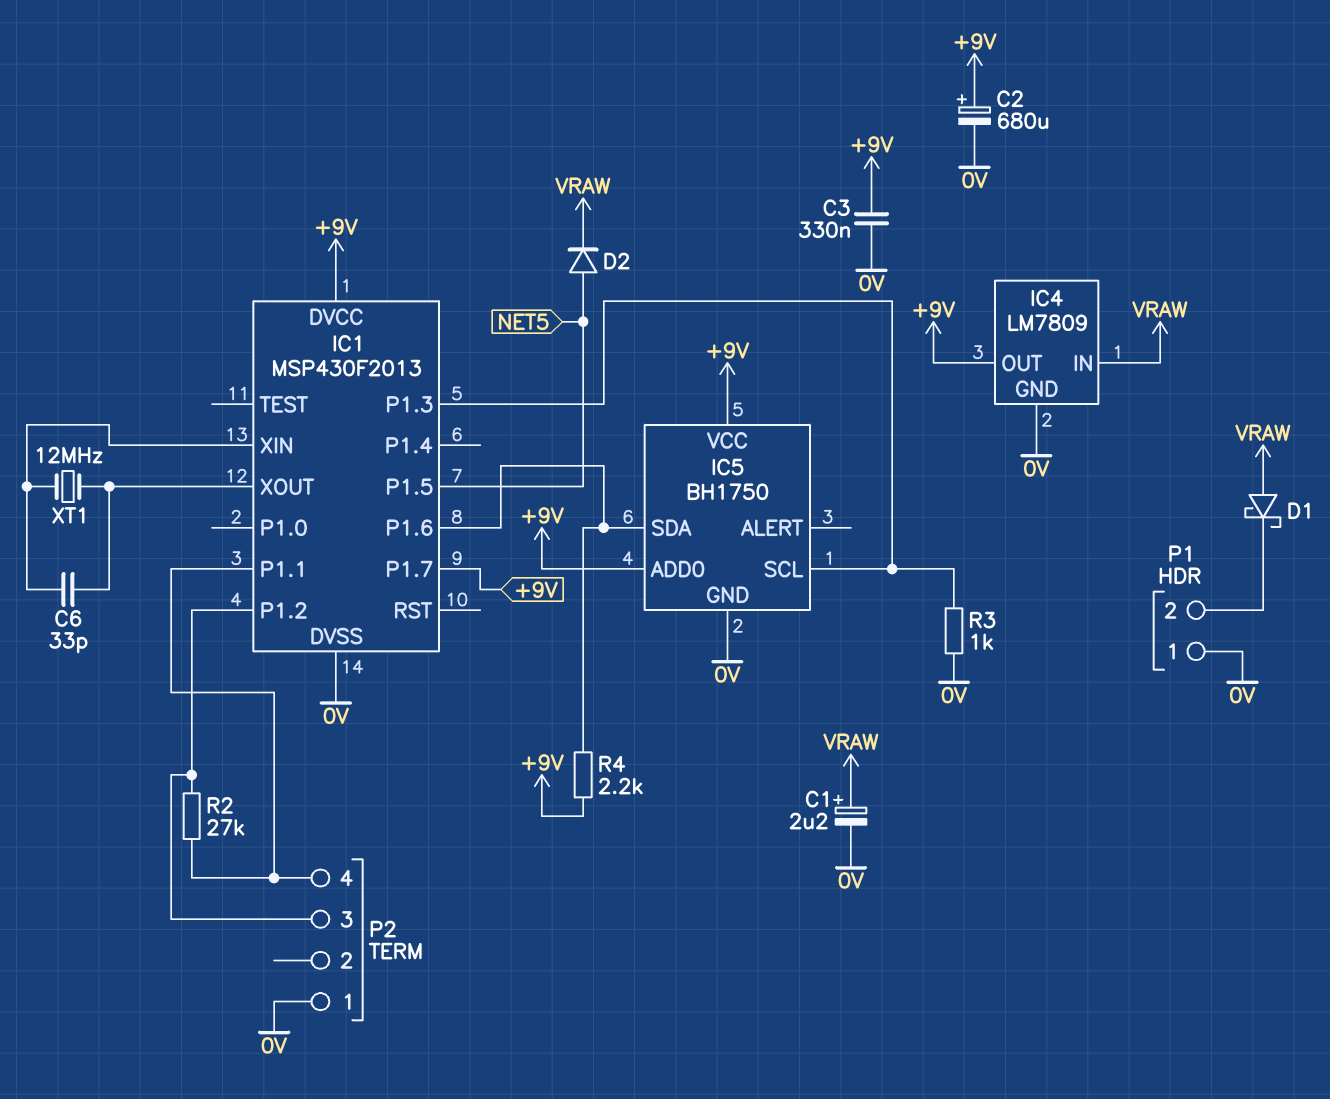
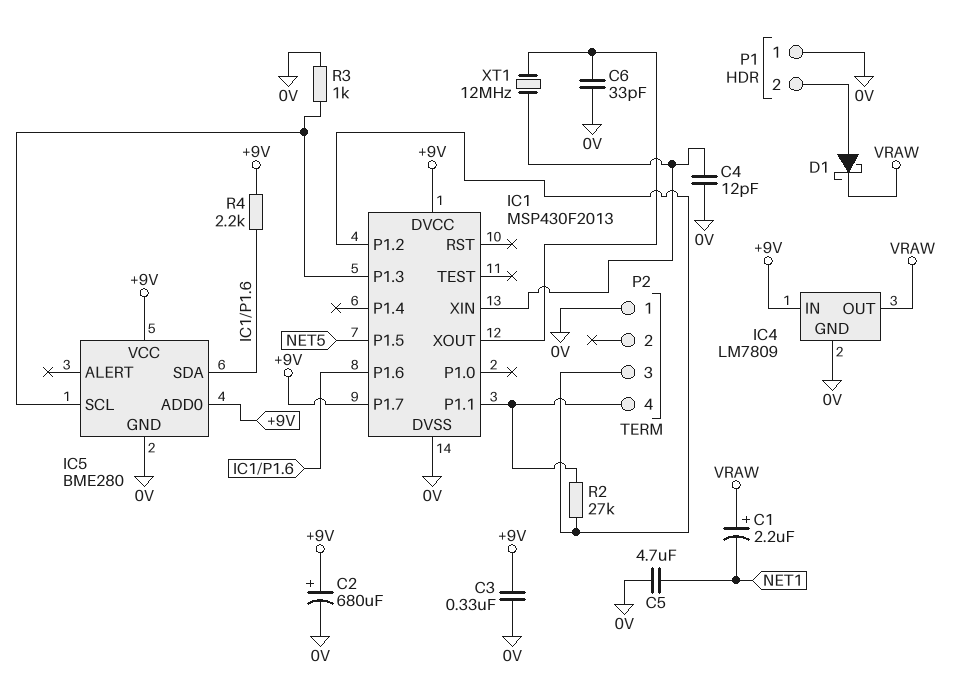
C1: 2.2uF (plus VRAW, minus 0V) -> 2.2uF (plus VRAW, minus NET1)
C4: none -> 12pF (0V, IC1/XIN)
C5: none -> 4.7uF (0V, NET1)
C6: 33pF (IC1/XIN, IC1/XOUT) -> 33pF (0V, IC1/XOUT)
D1: schottky (A VRAW, K P1/2) -> schottky (A P1/2, K VRAW)
D2: diode (A NET5, K VRAW) -> none
IC4 pin IN: VRAW -> +9V
IC4 pin OUT: +9V -> VRAW
IC5: BH1750 -> BME280

